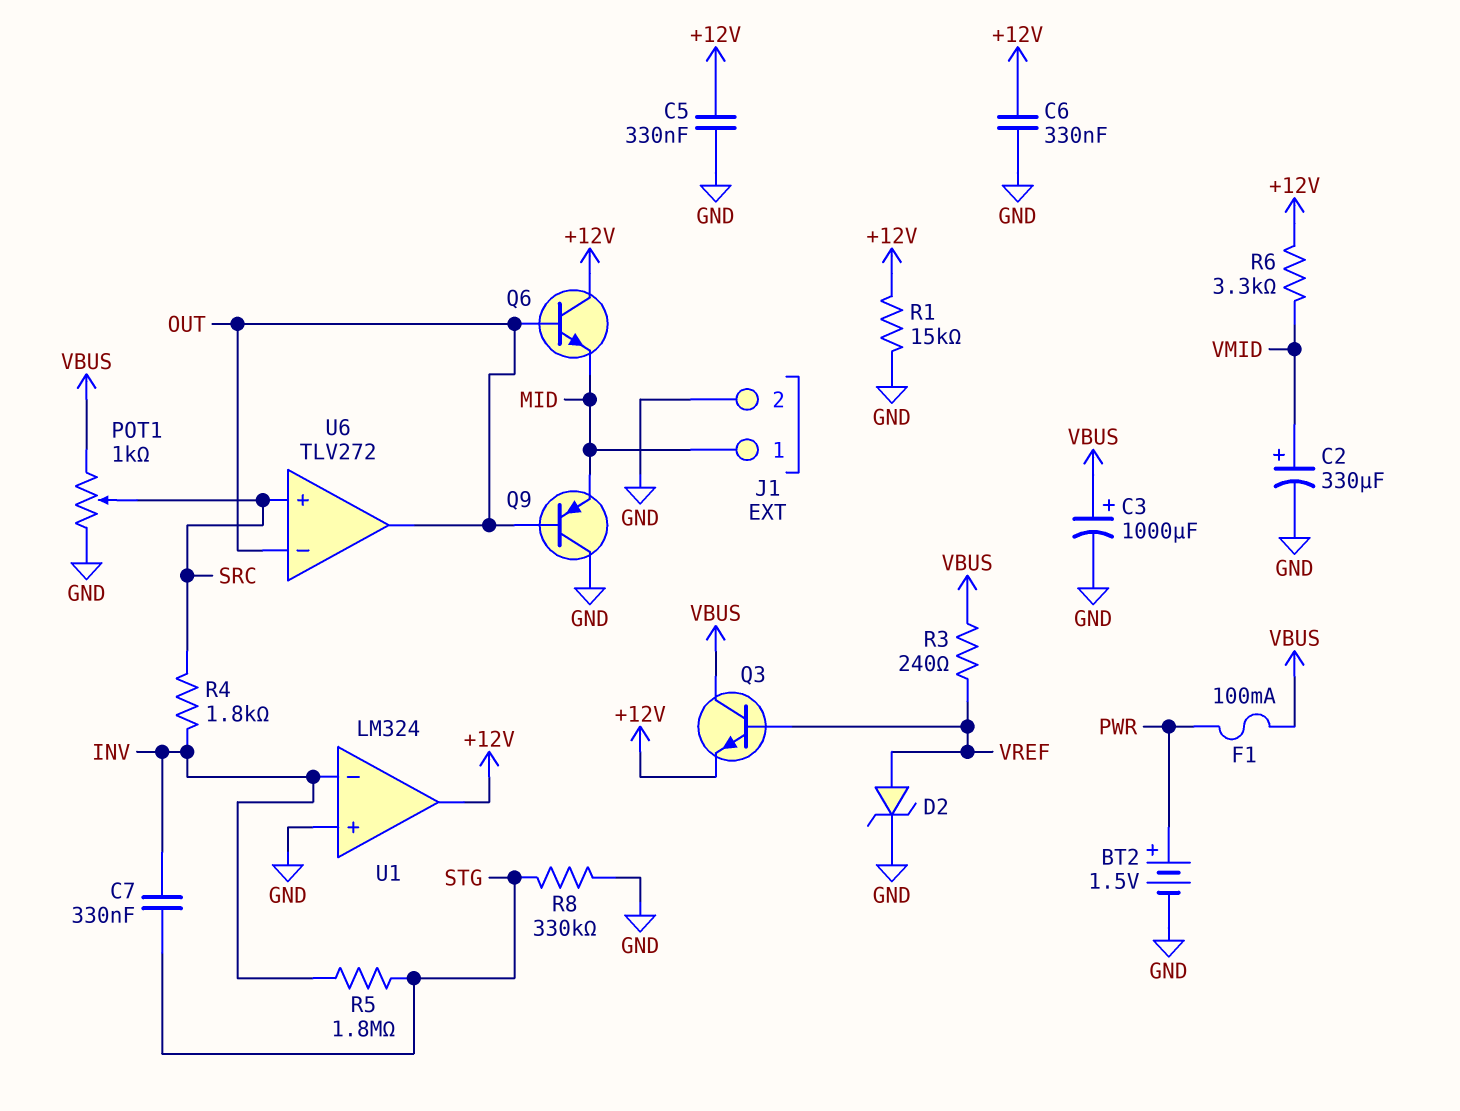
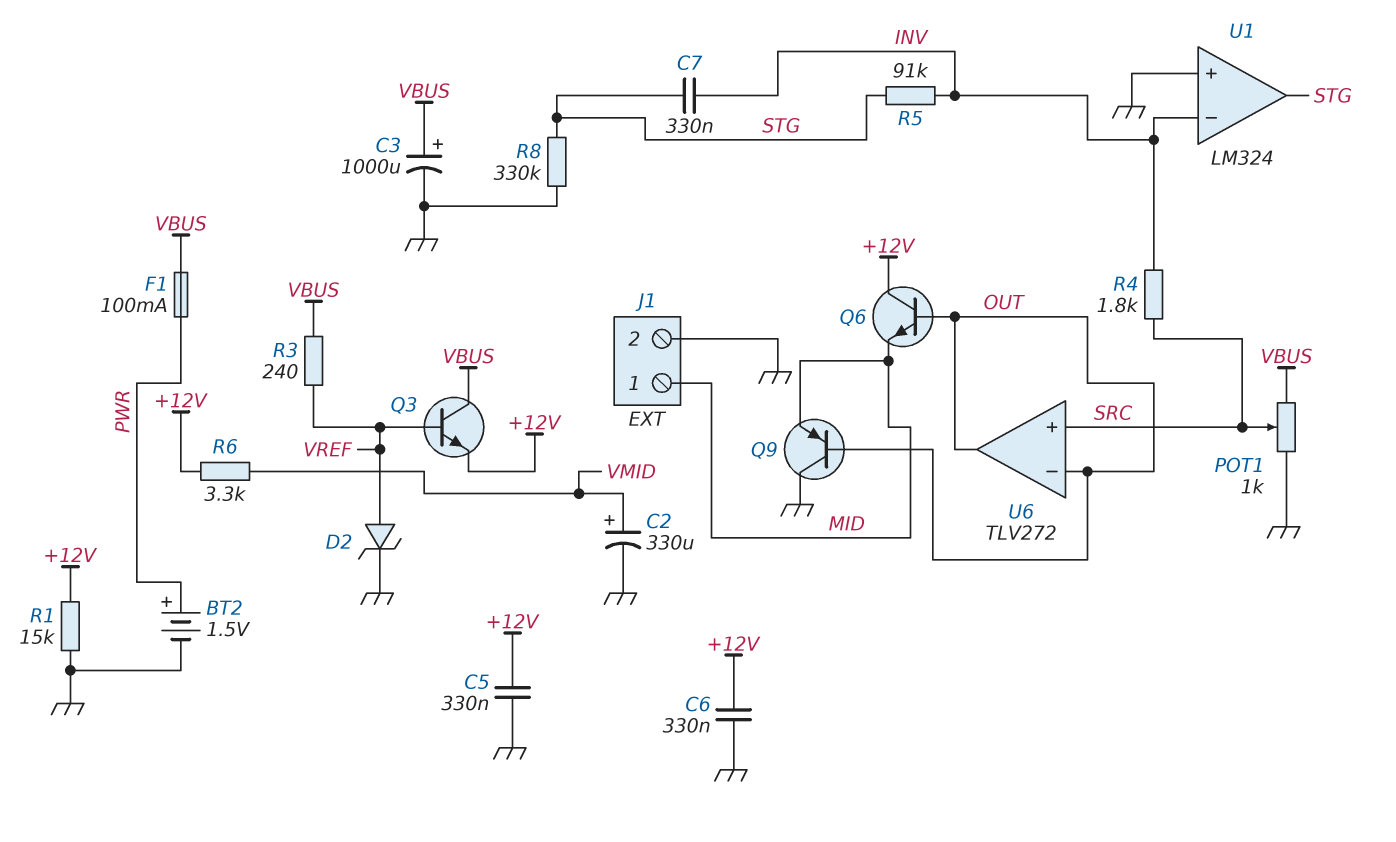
R5: 1.8M (INV, STG) -> 91k (INV, STG)
U1 pin out: +12V -> STG

